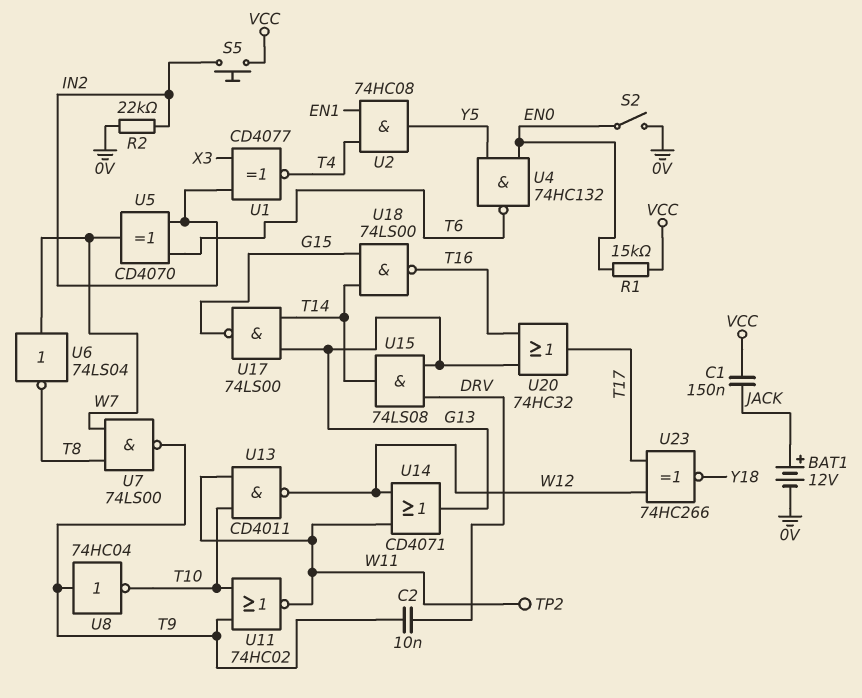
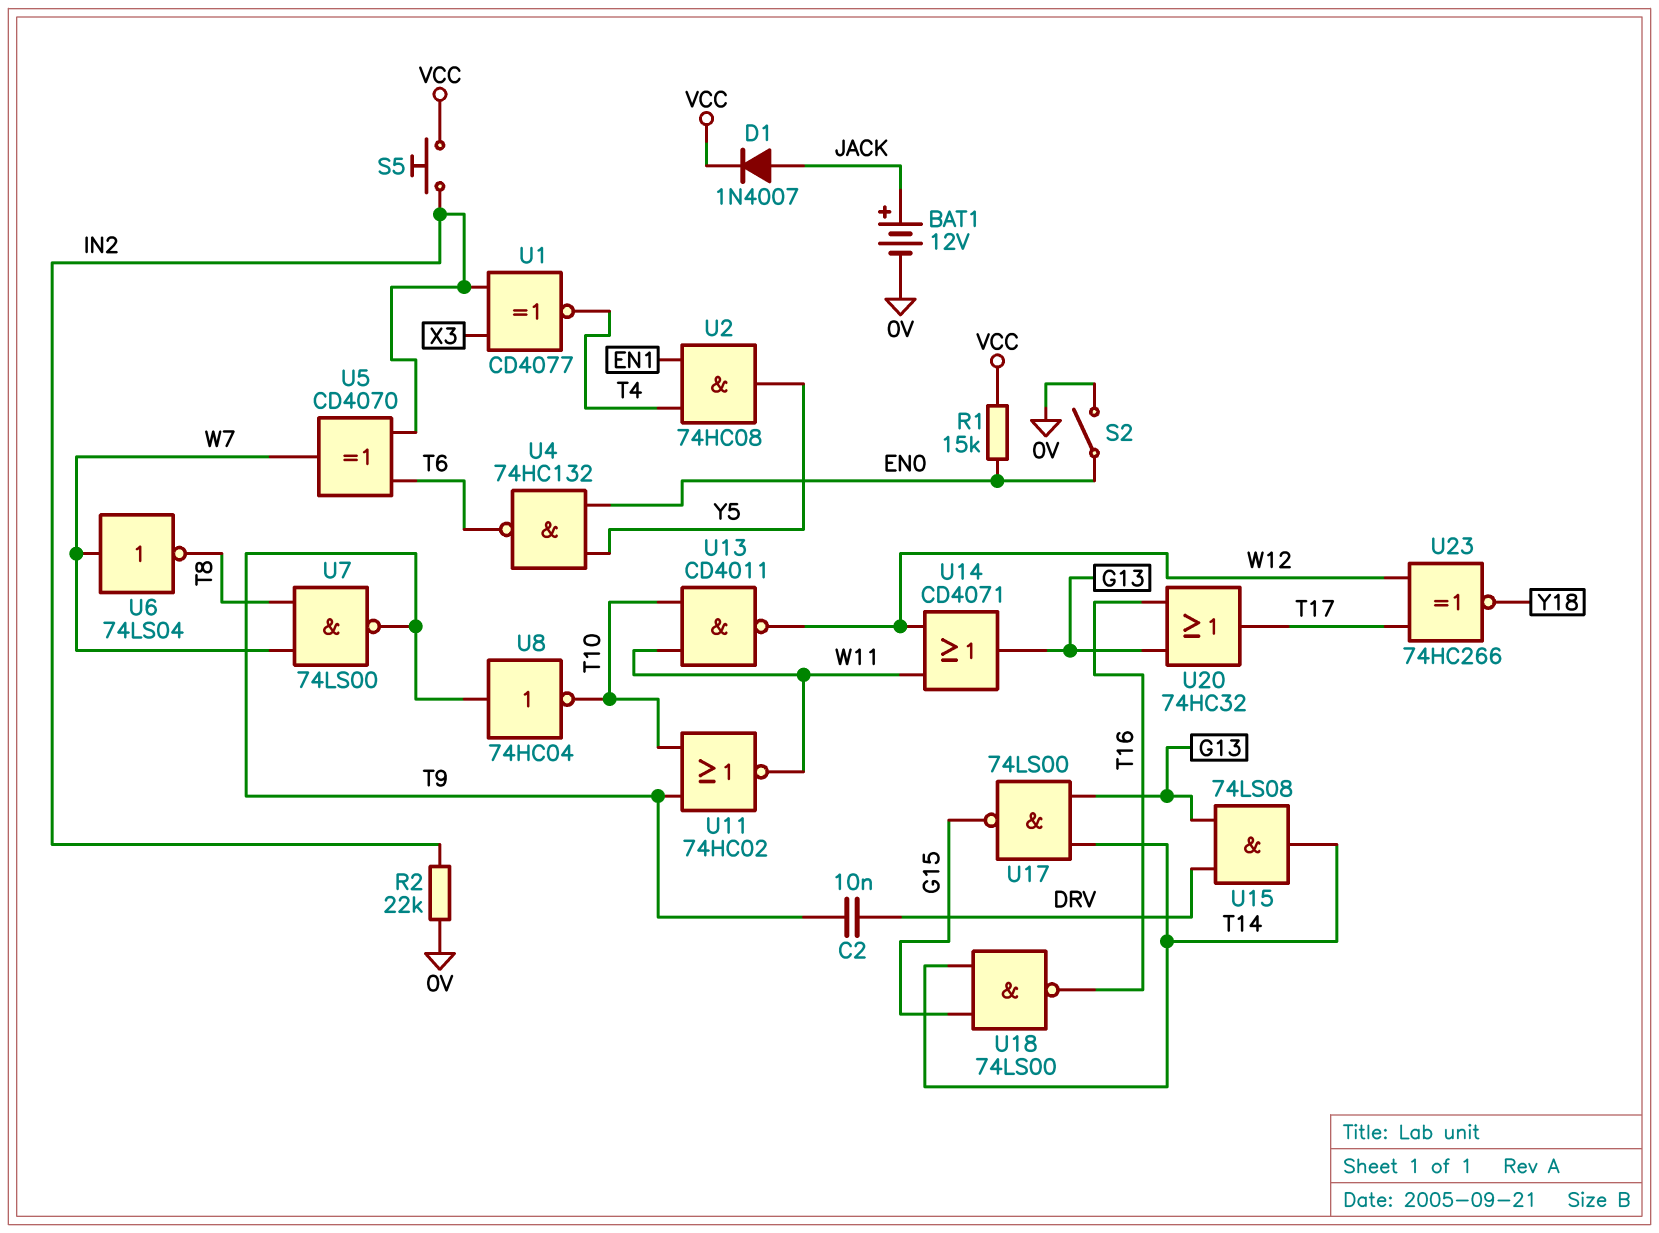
C1: 150nF (JACK, VCC) -> none
D1: none -> diode 1N4007 (A JACK, K VCC)
TP2: test point (W11) -> none

